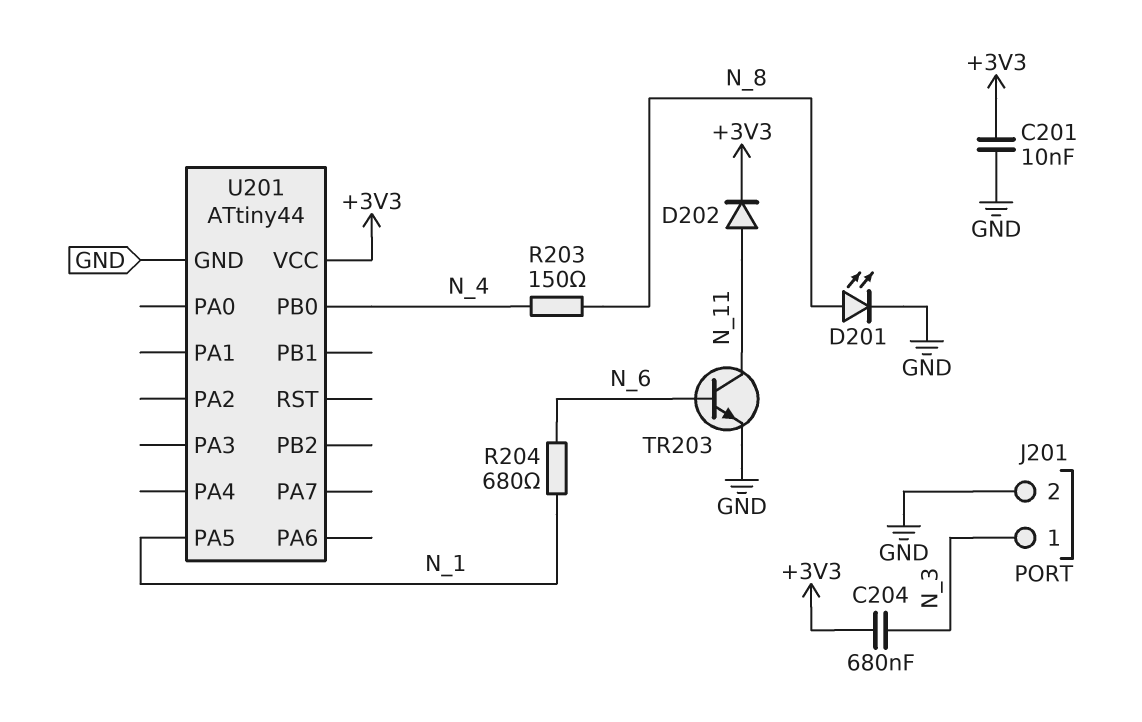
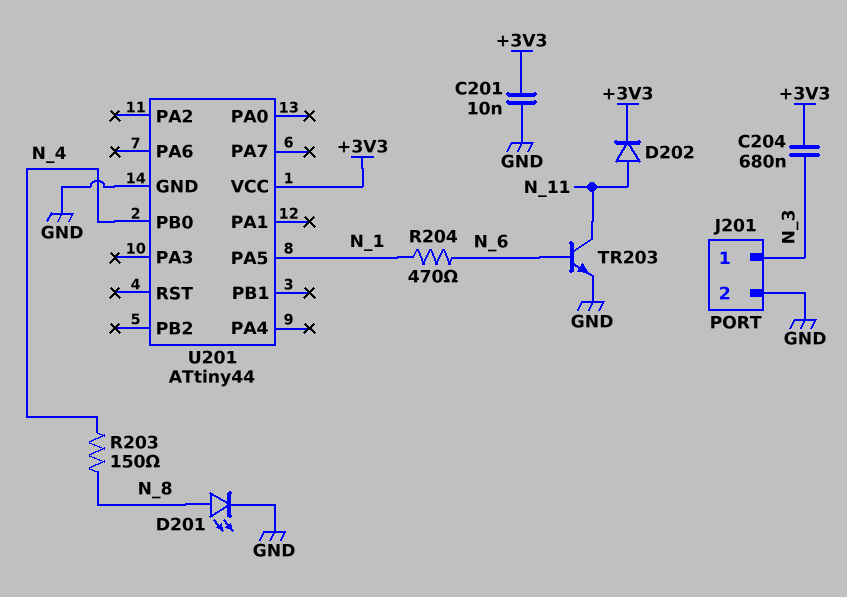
R204: 680 (N_1, N_6) -> 470 (N_1, N_6)

